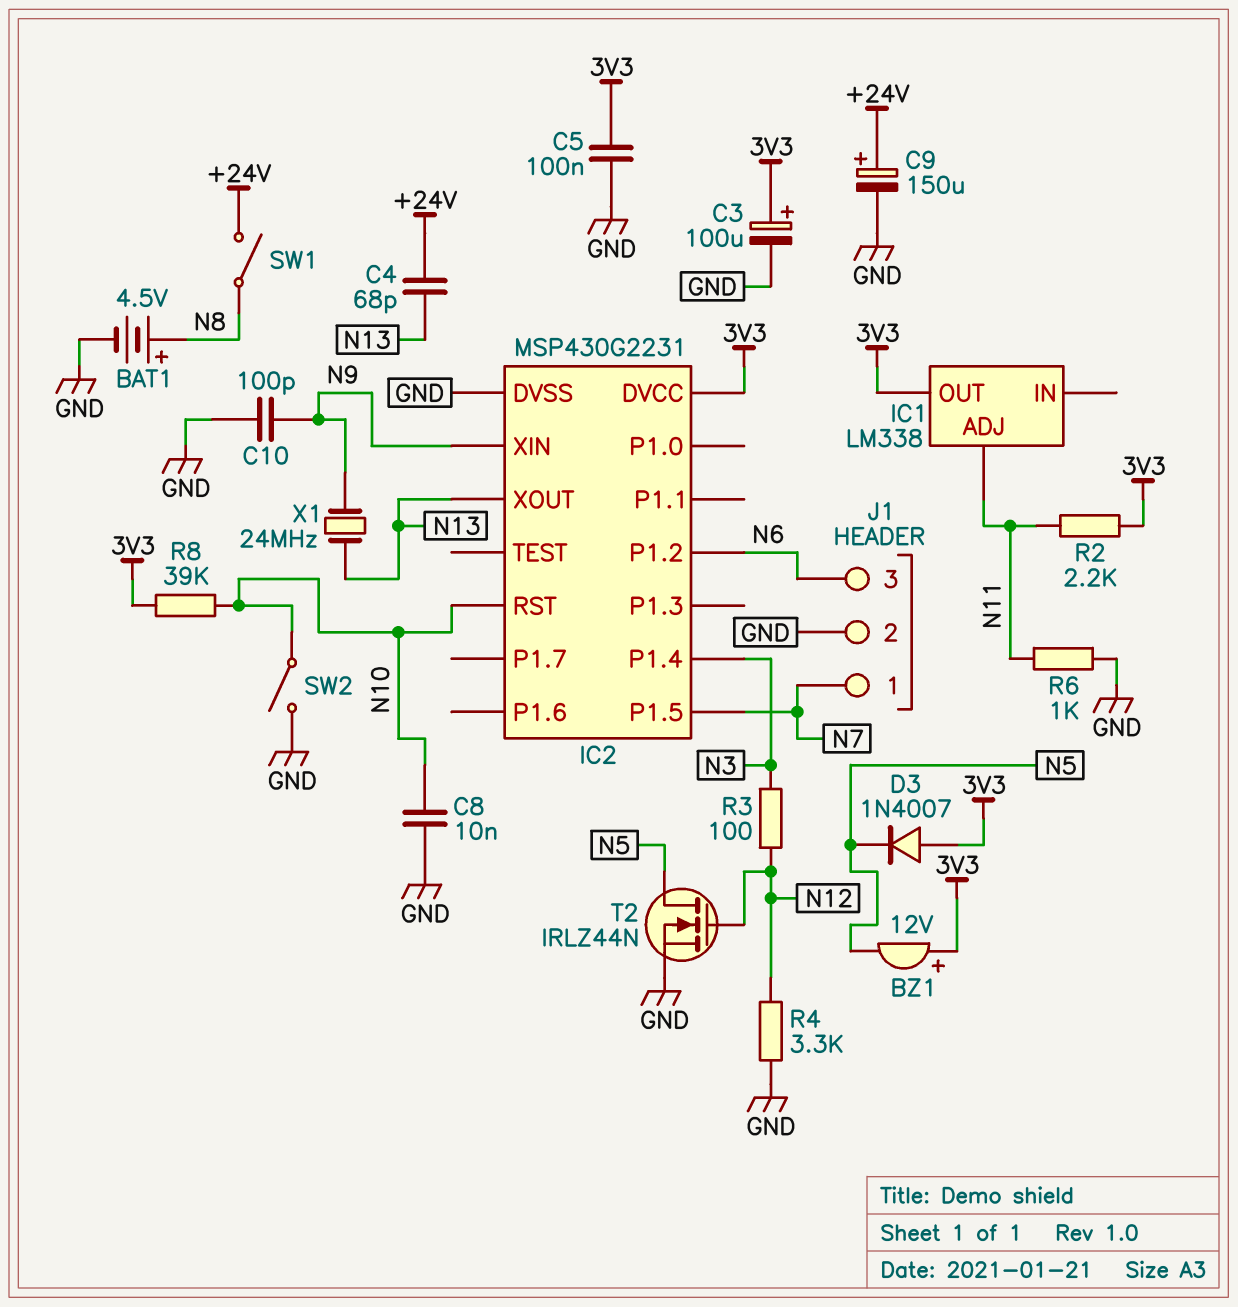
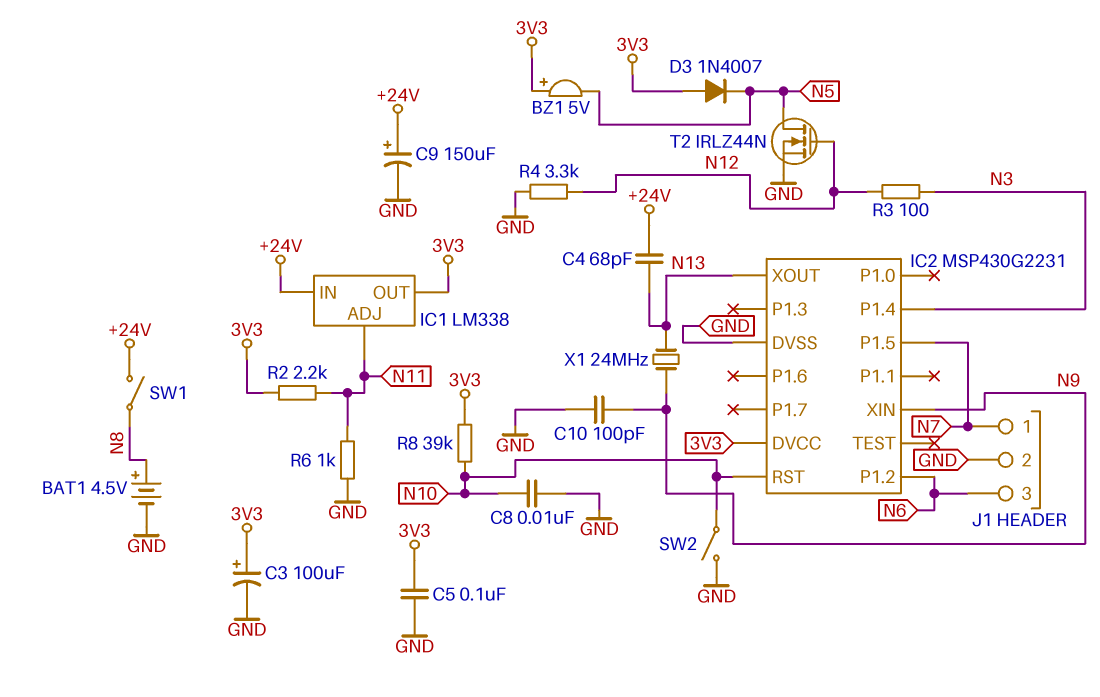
BZ1: buzzer 12V (plus 3V3, minus N5) -> buzzer 5V (plus 3V3, minus N5)
IC1 pin IN: none -> +24V

